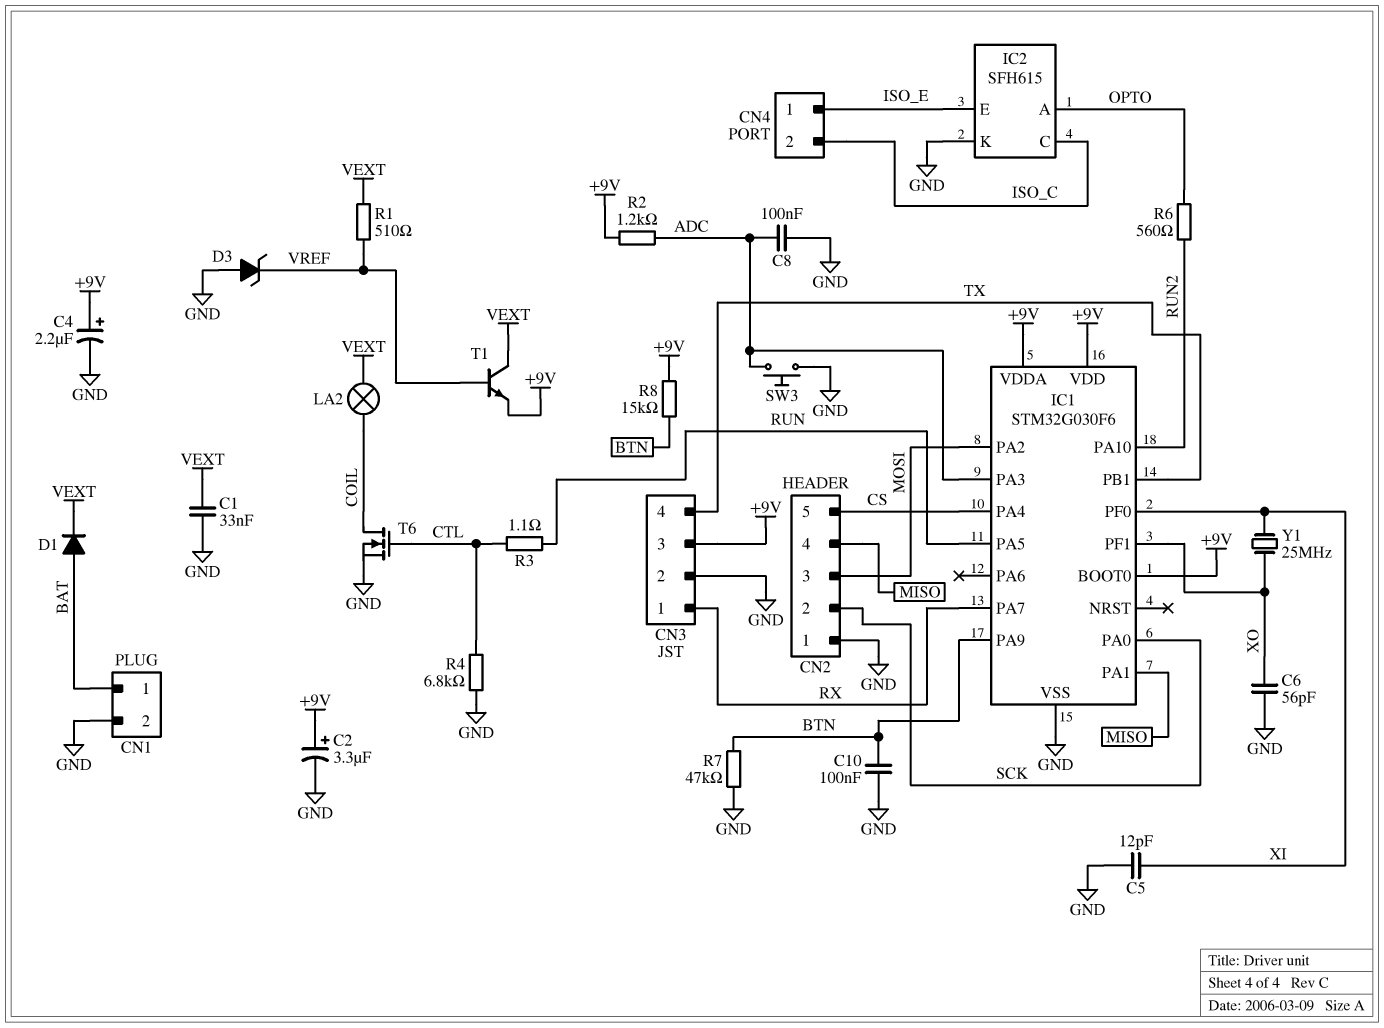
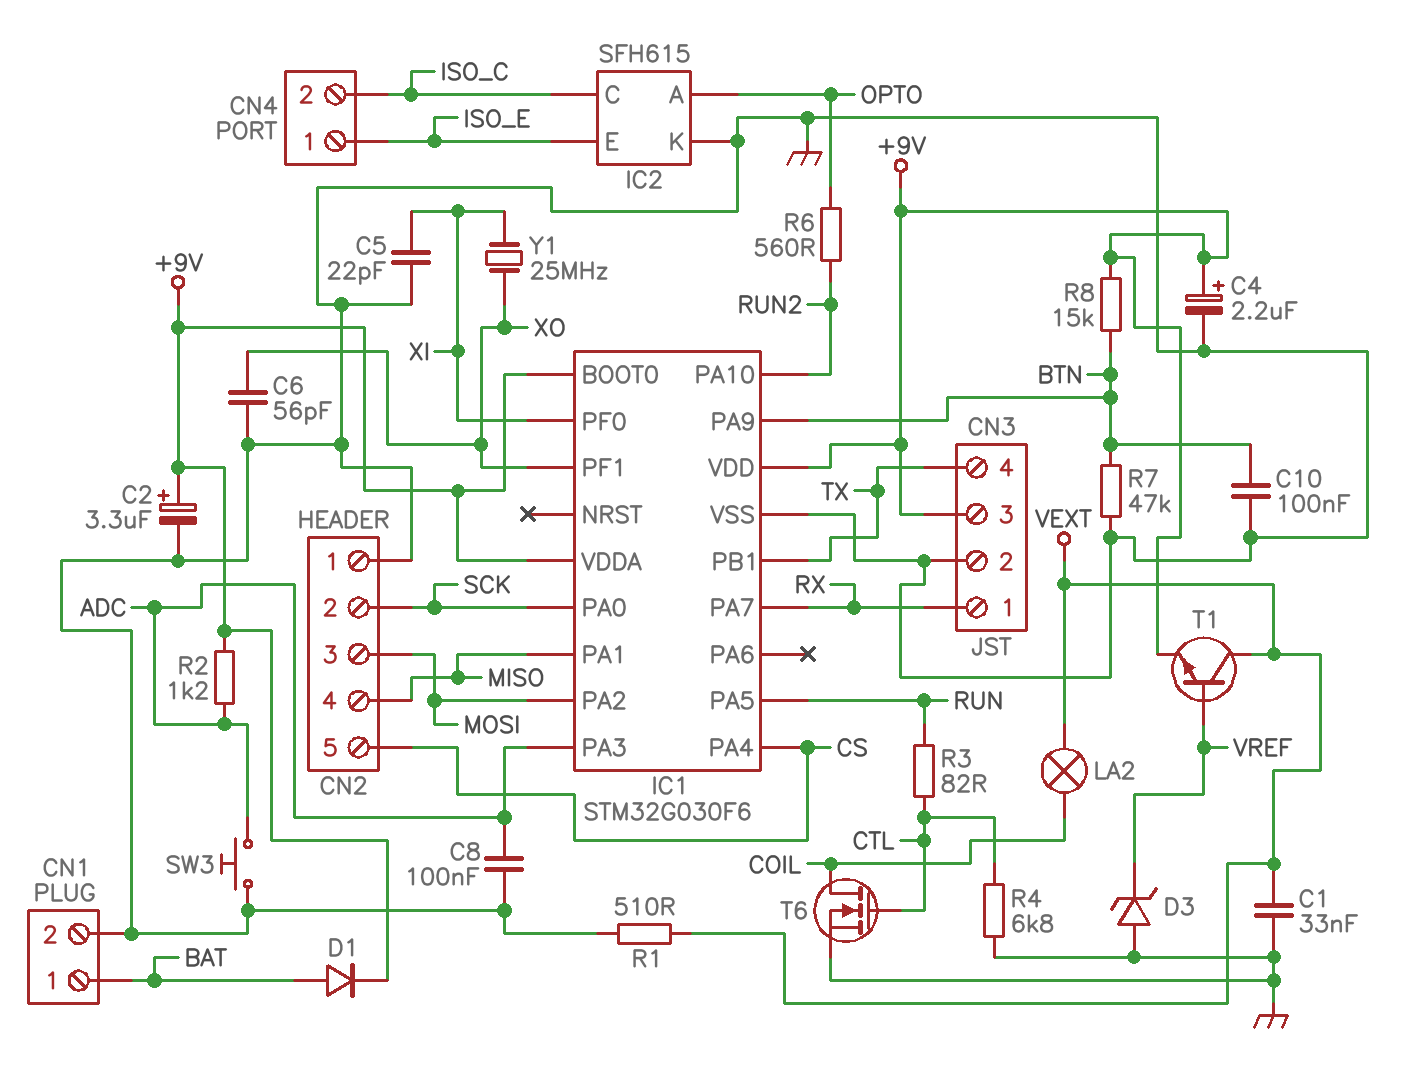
C5: 12pF (GND, XI) -> 22pF (GND, XI)
D1: diode (A BAT, K VEXT) -> diode (A BAT, K +9V)
R1: 510 (VEXT, VREF) -> 510 (GND, VEXT)
R3: 1.1 (CTL, RUN) -> 82 (CTL, RUN)

